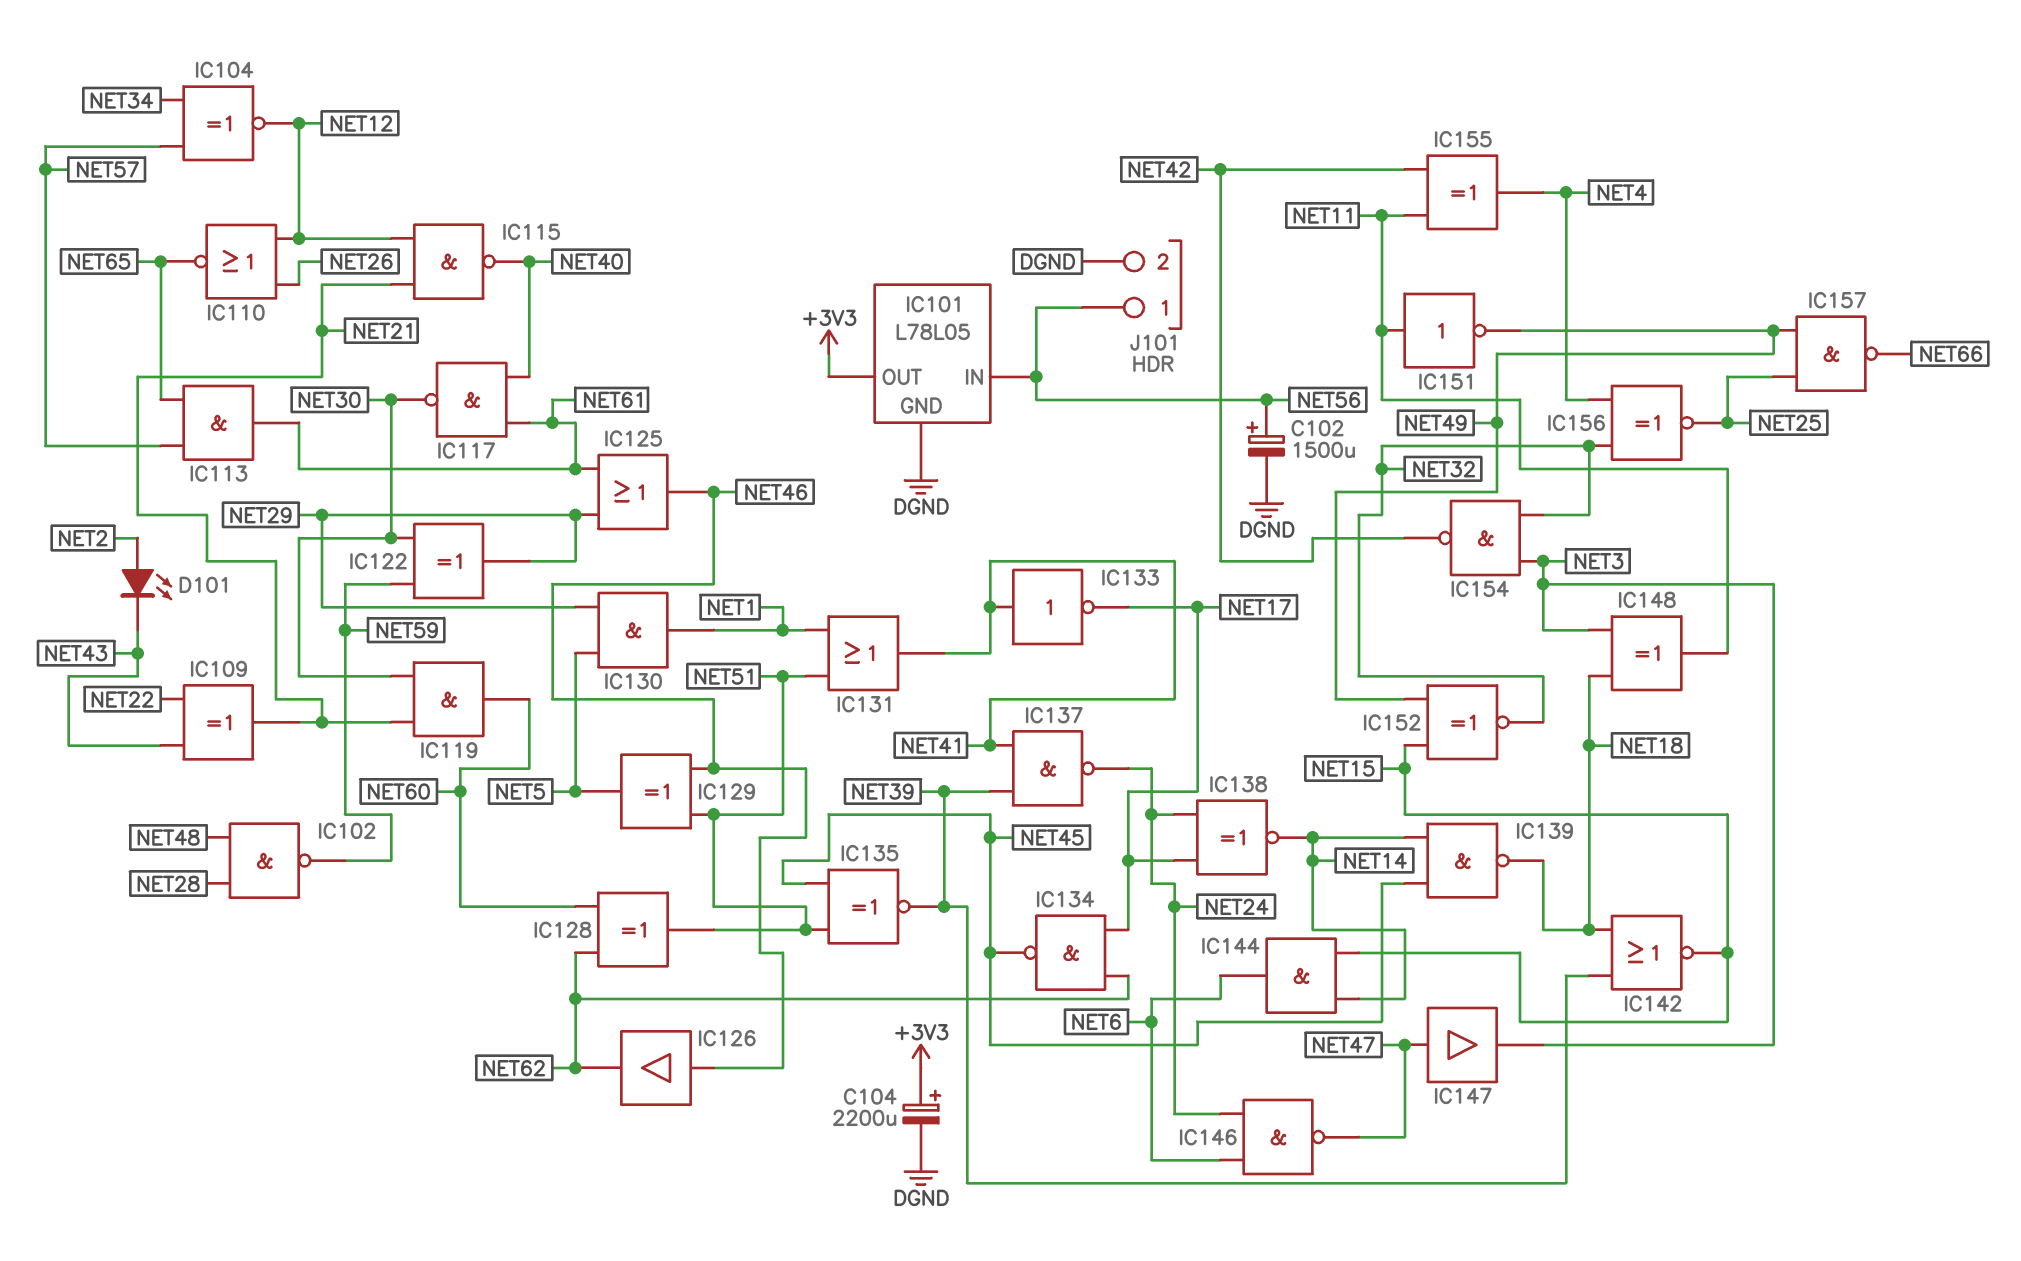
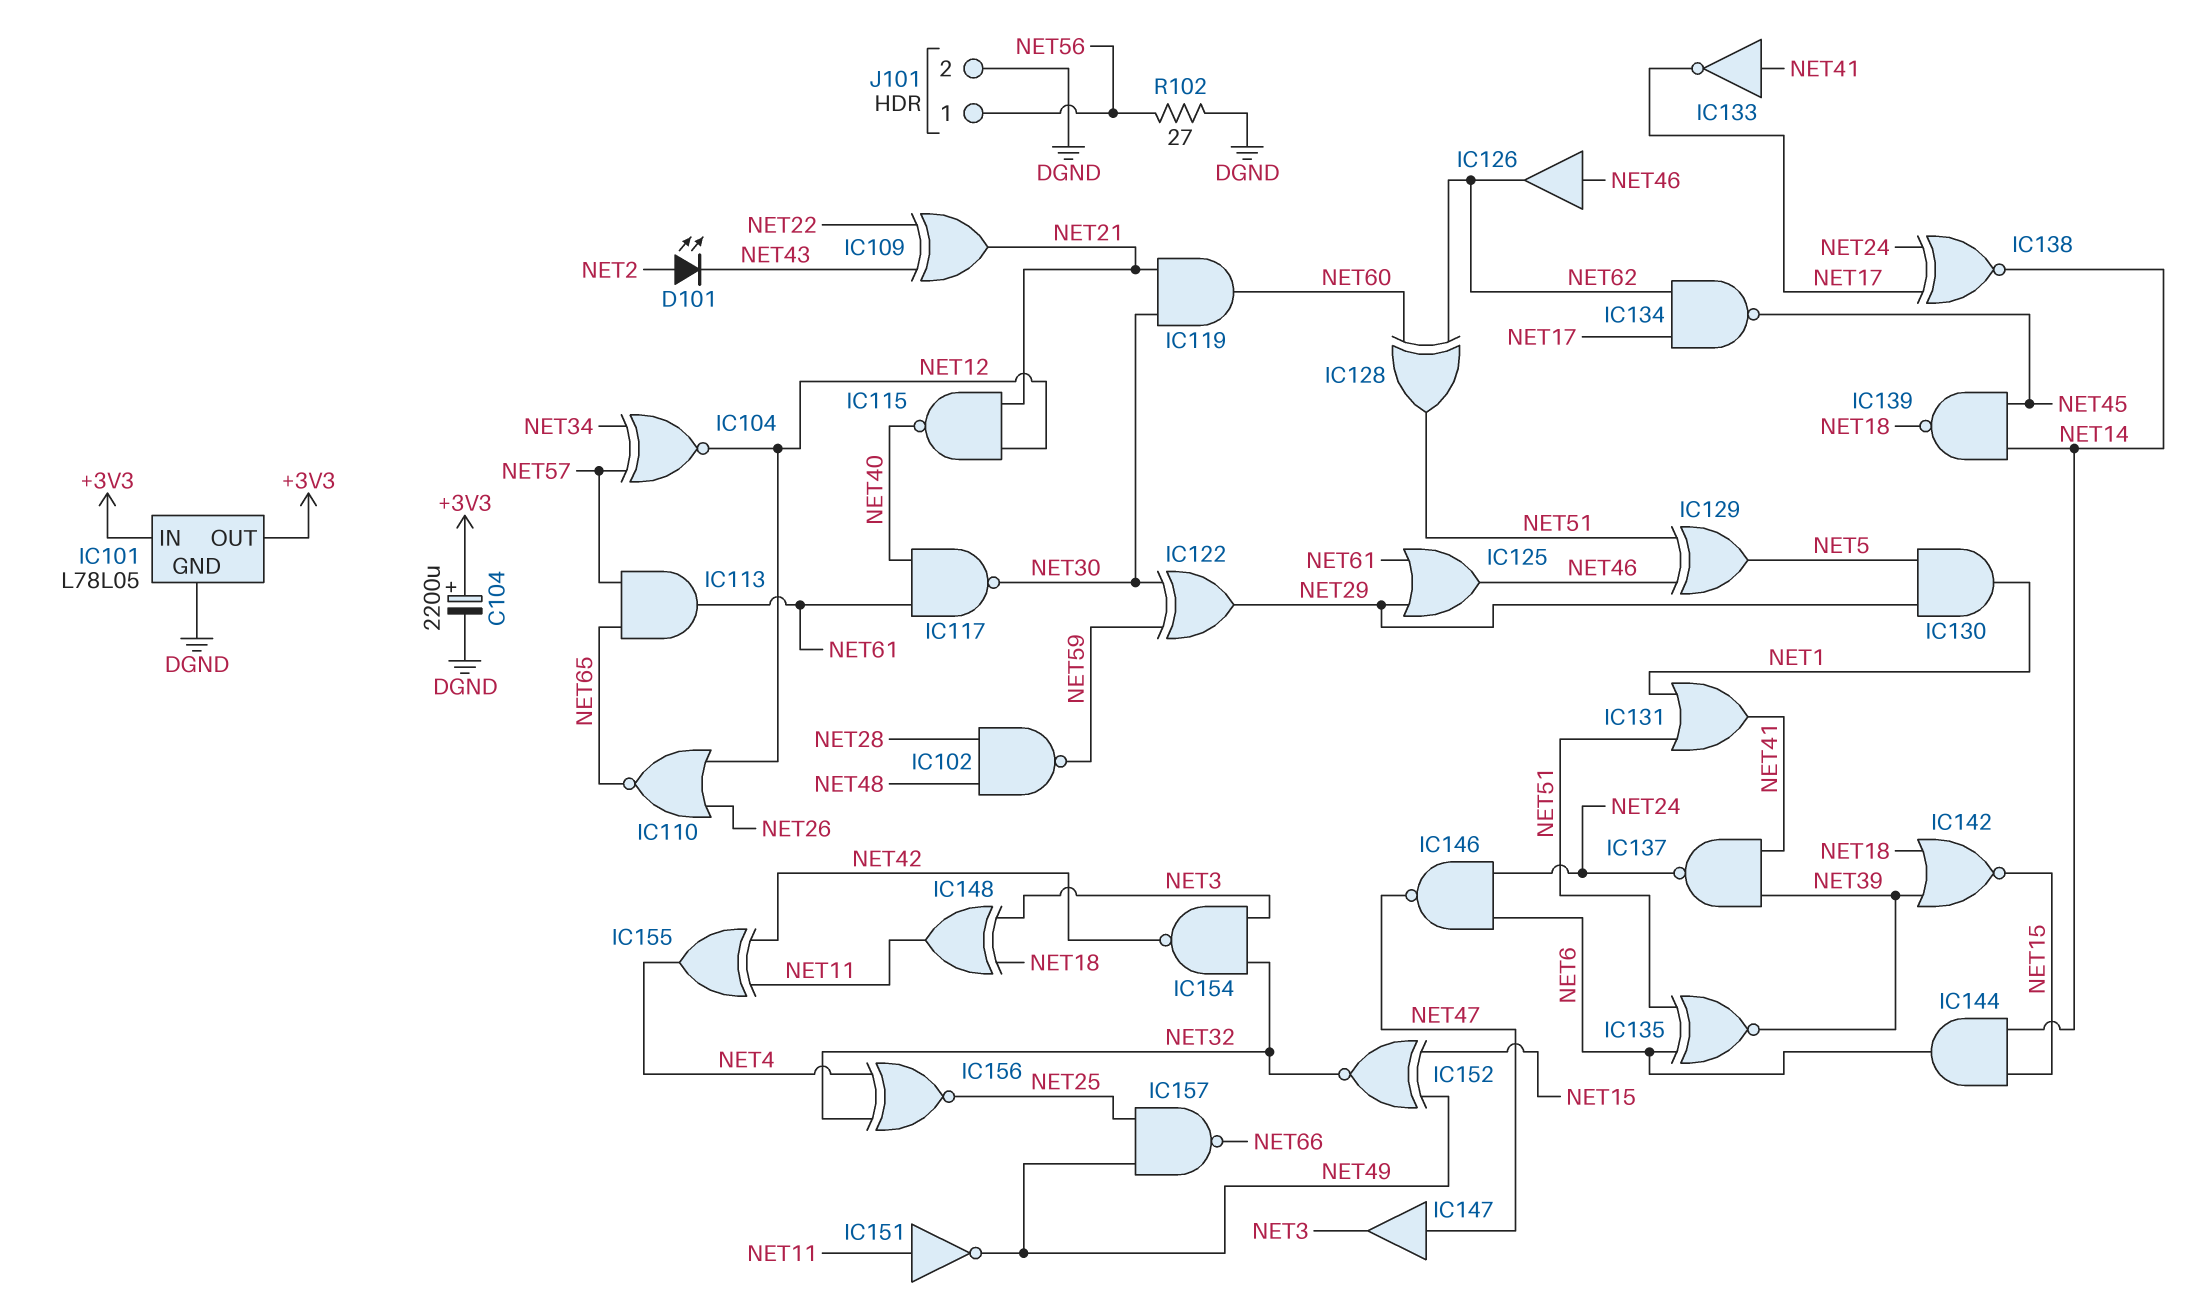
C102: 1500uF (plus NET56, minus DGND) -> none
IC101 pin IN: NET56 -> +3V3
IC135: XNOR (in NET45, in NET51, out NET39) -> XNOR (in NET6, in NET51, out NET39)
R102: none -> 27 (DGND, NET56)

